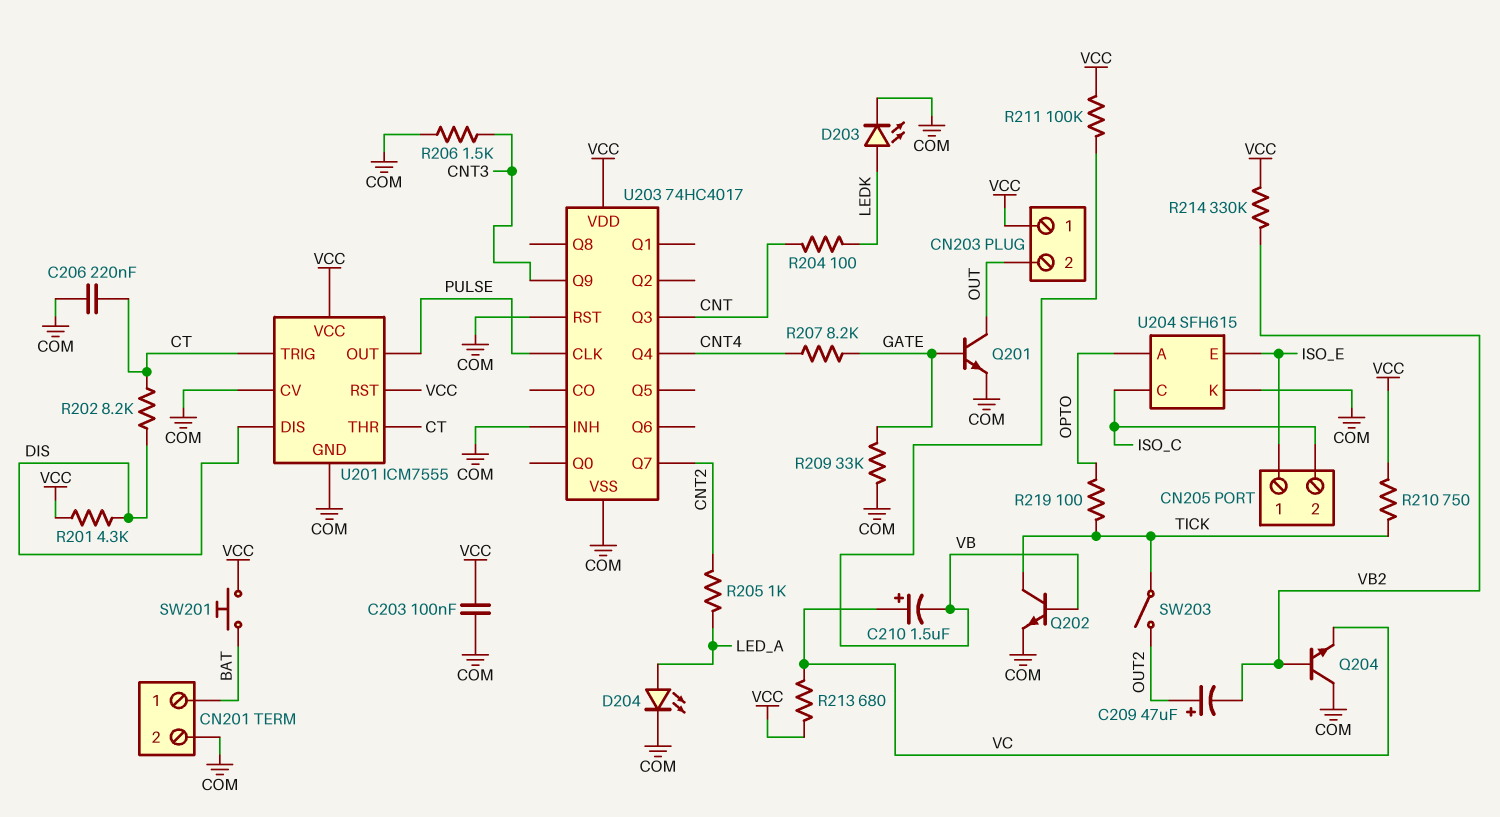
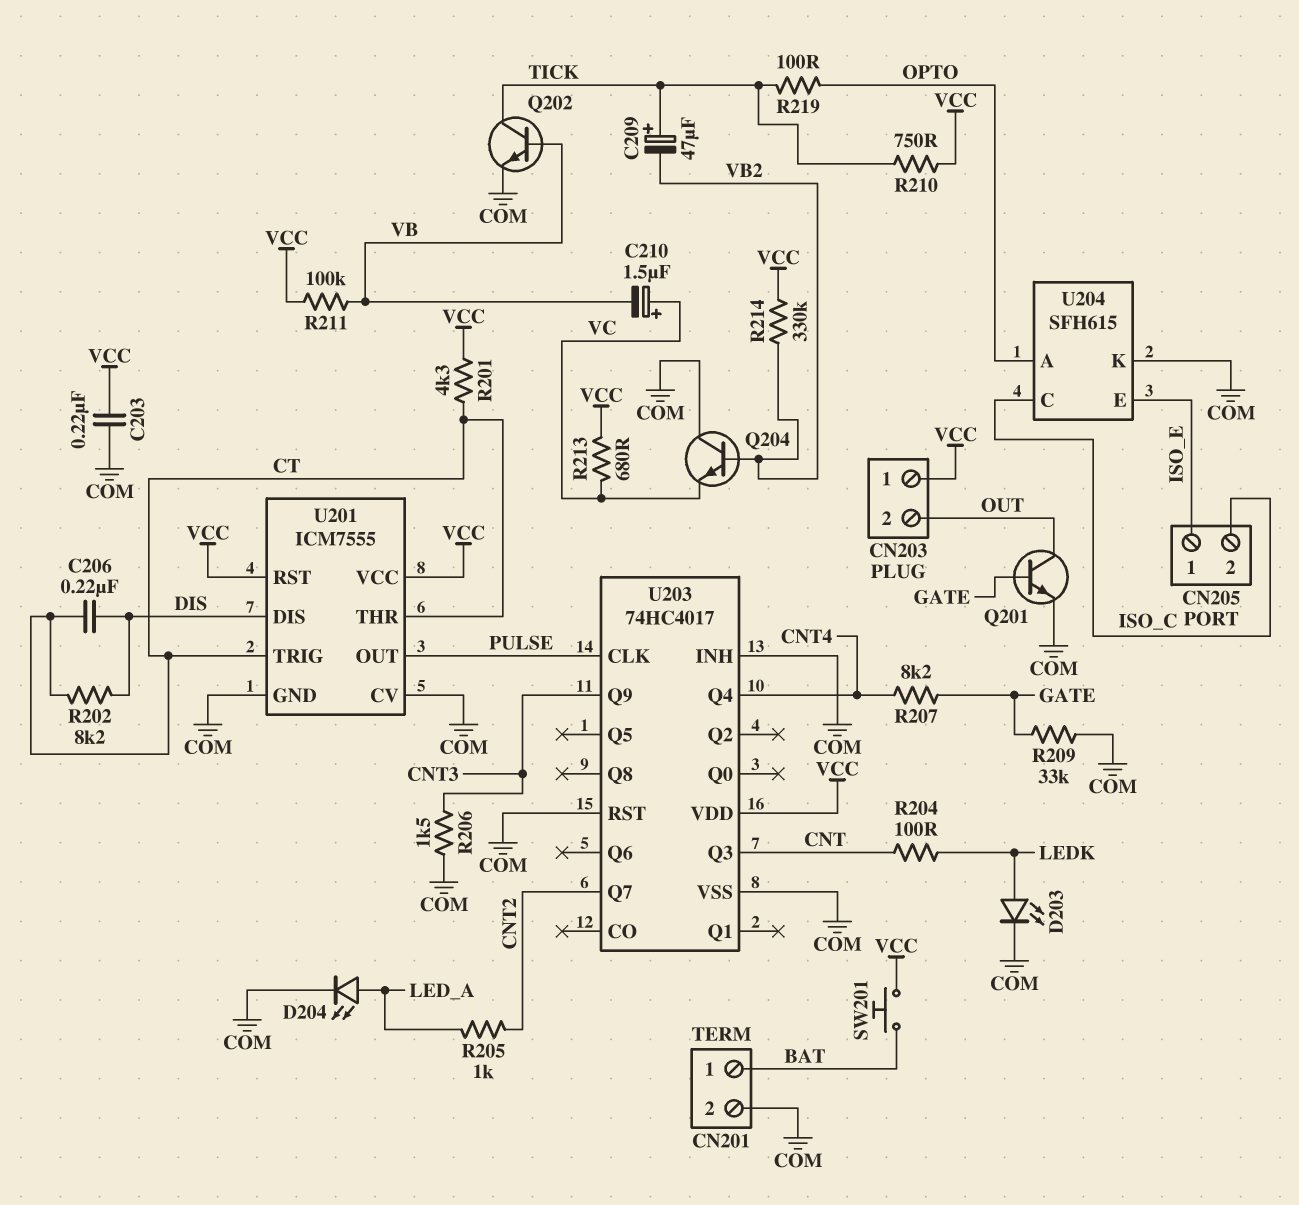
C203: 100nF (COM, VCC) -> 220nF (COM, VCC)
C206: 220nF (COM, CT) -> 220nF (CT, DIS)
C209: 47uF (plus OUT2, minus VB2) -> 47uF (plus TICK, minus VB2)
R201: 4.3k (DIS, VCC) -> 4.3k (CT, VCC)
SW203: switch (OUT2, TICK) -> none

